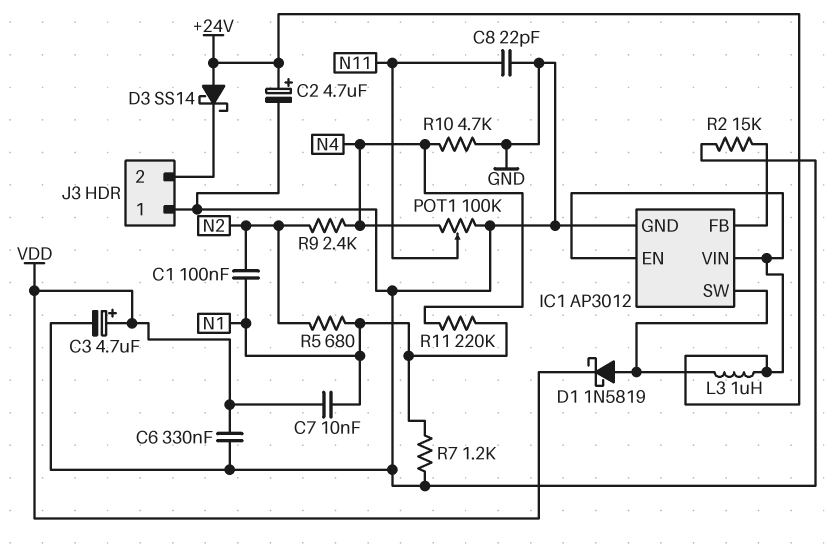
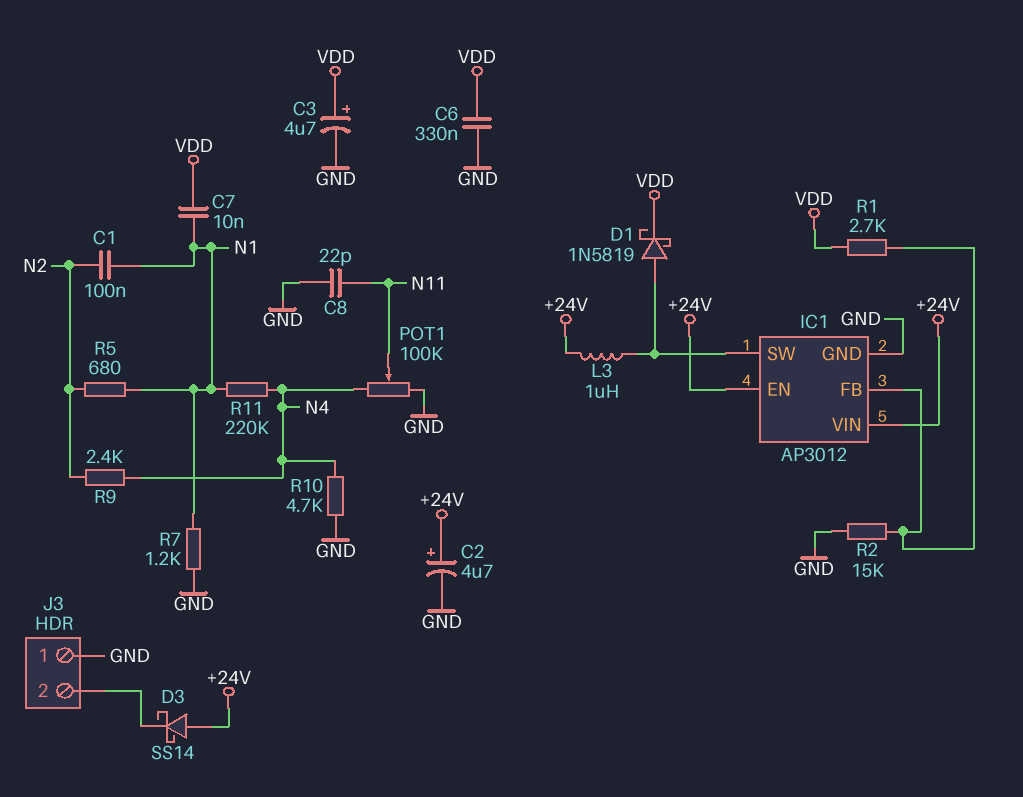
R1: none -> 2.7k (IC1/FB, VDD)

